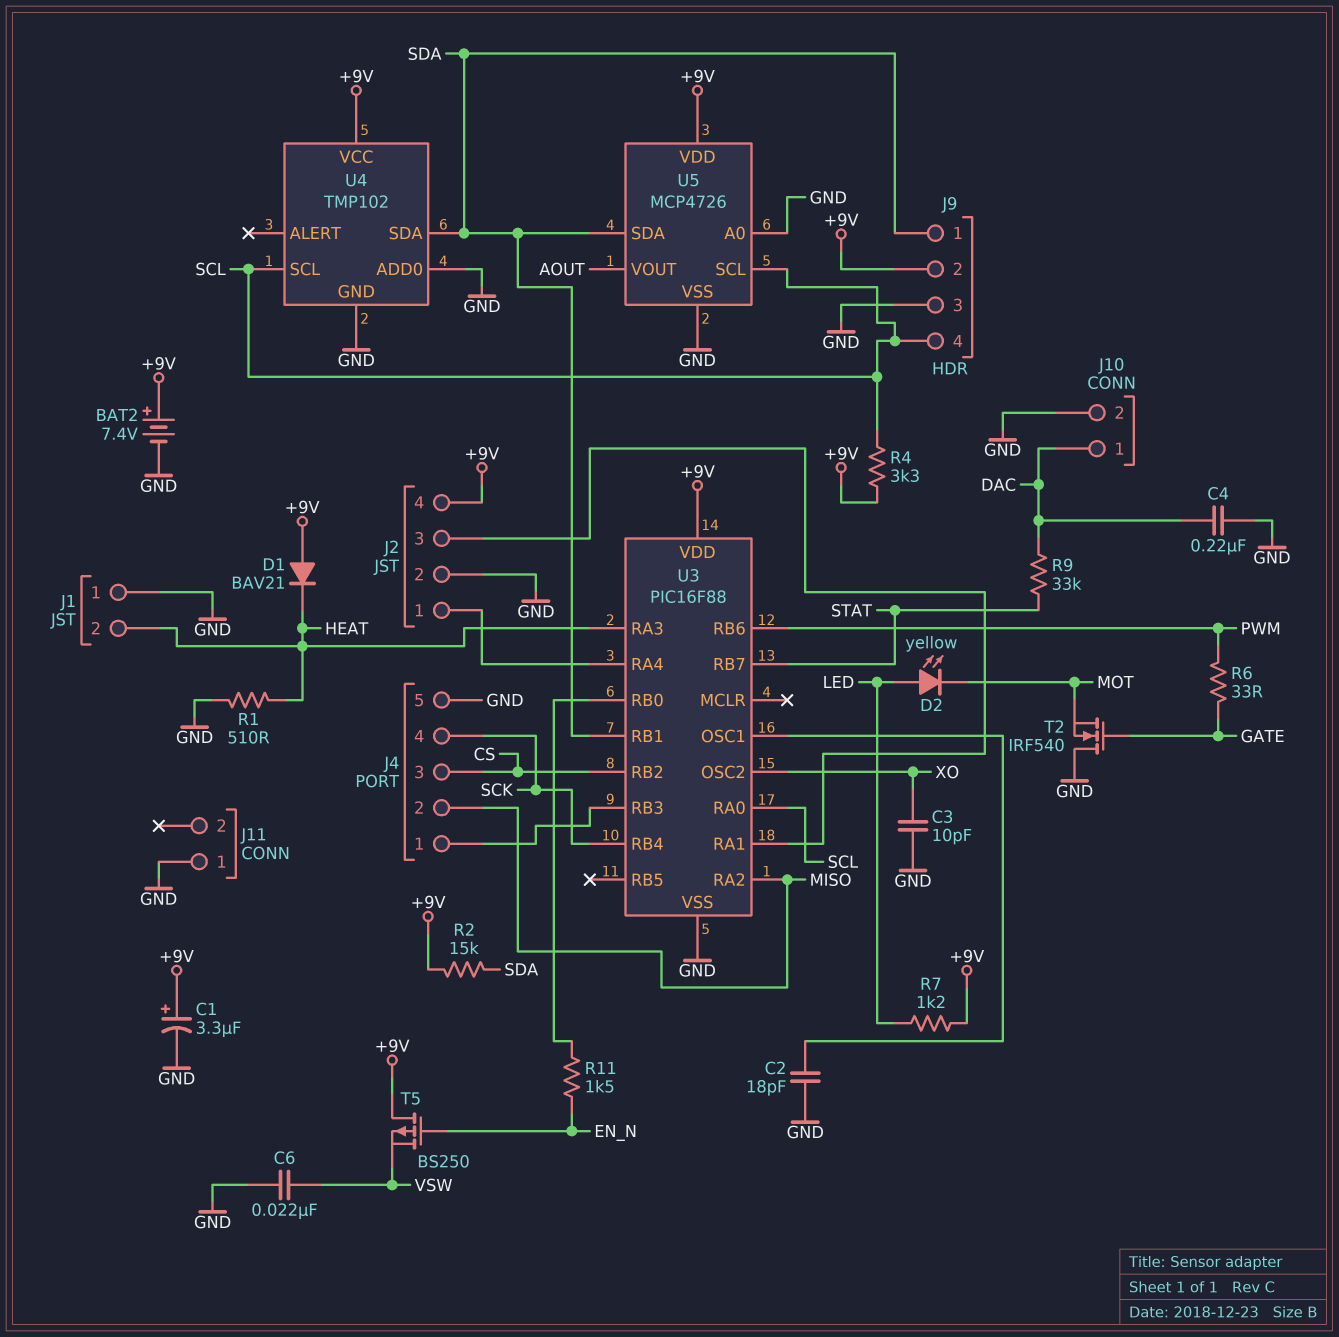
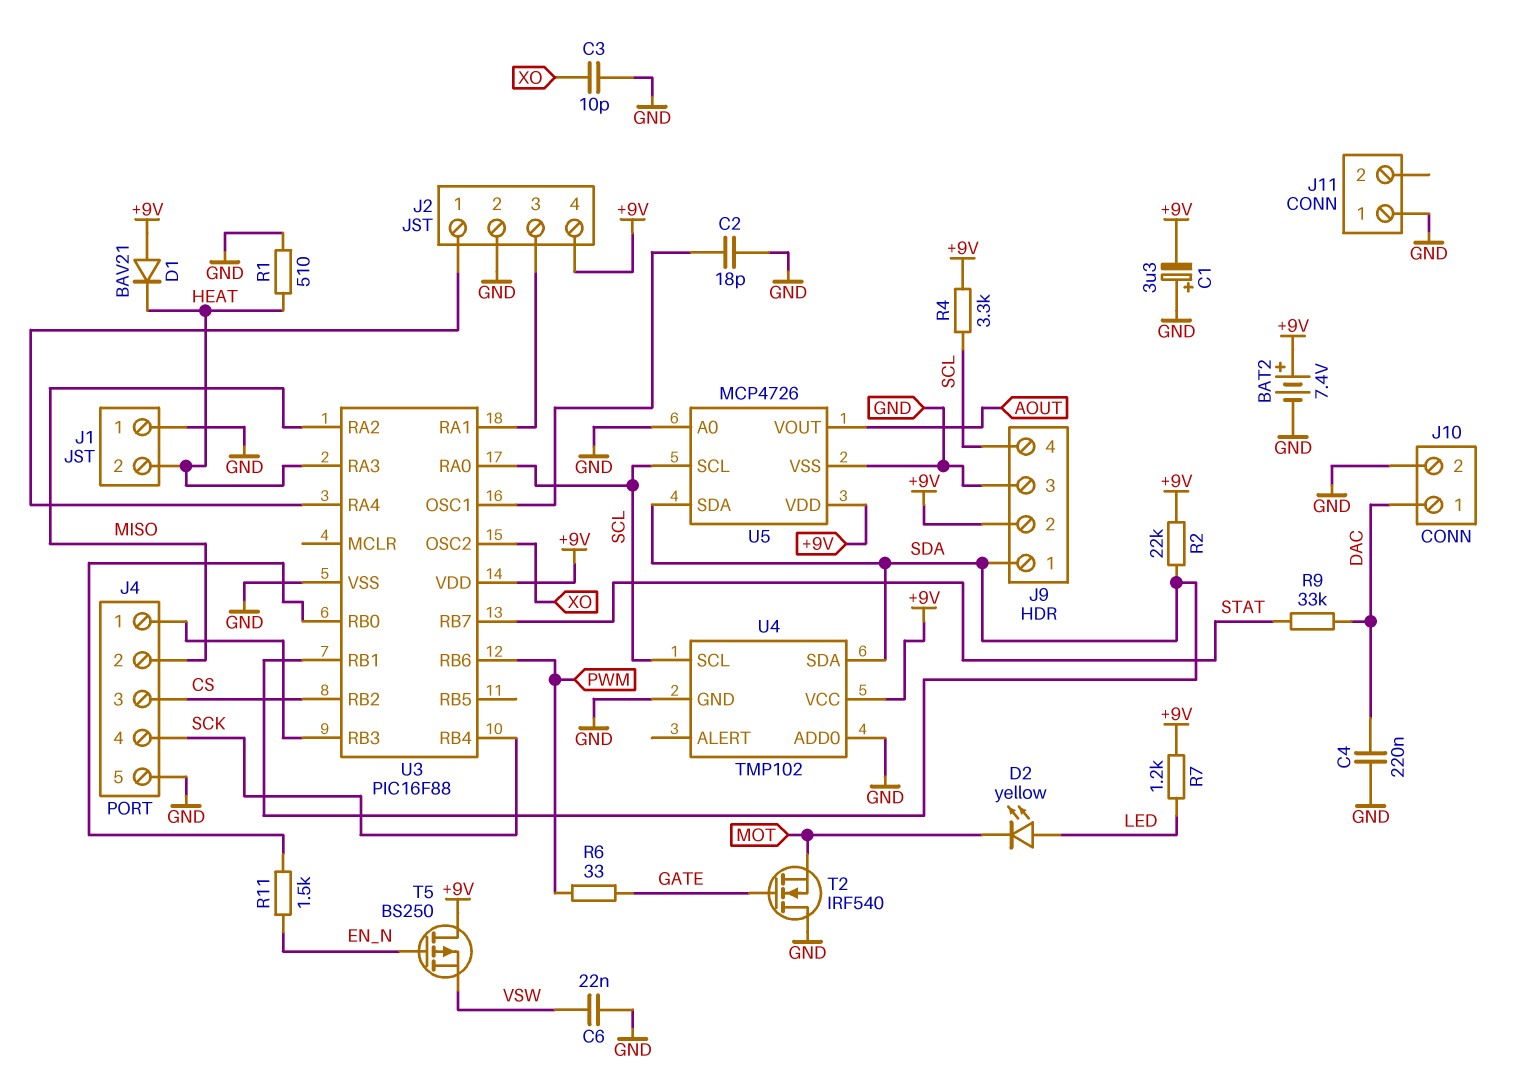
C1: 3.3uF (plus +9V, minus GND) -> 3.3uF (plus GND, minus +9V)
R2: 15k (+9V, SDA) -> 22k (+9V, SDA)

